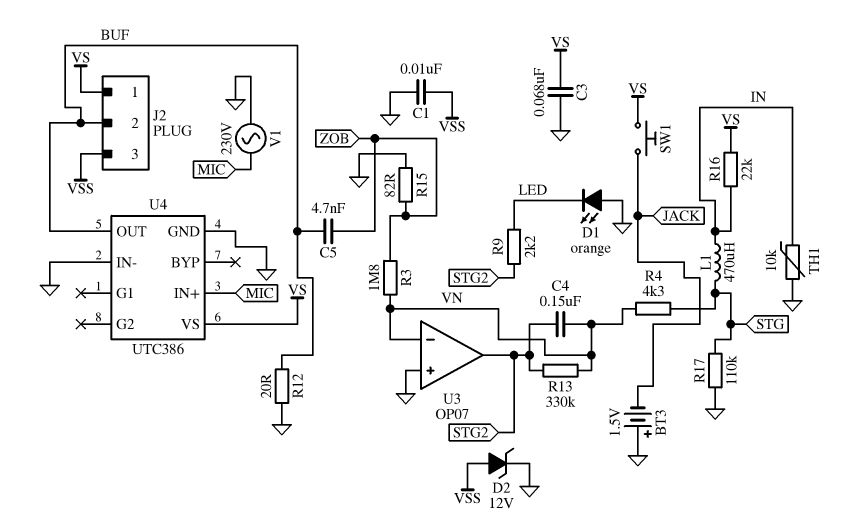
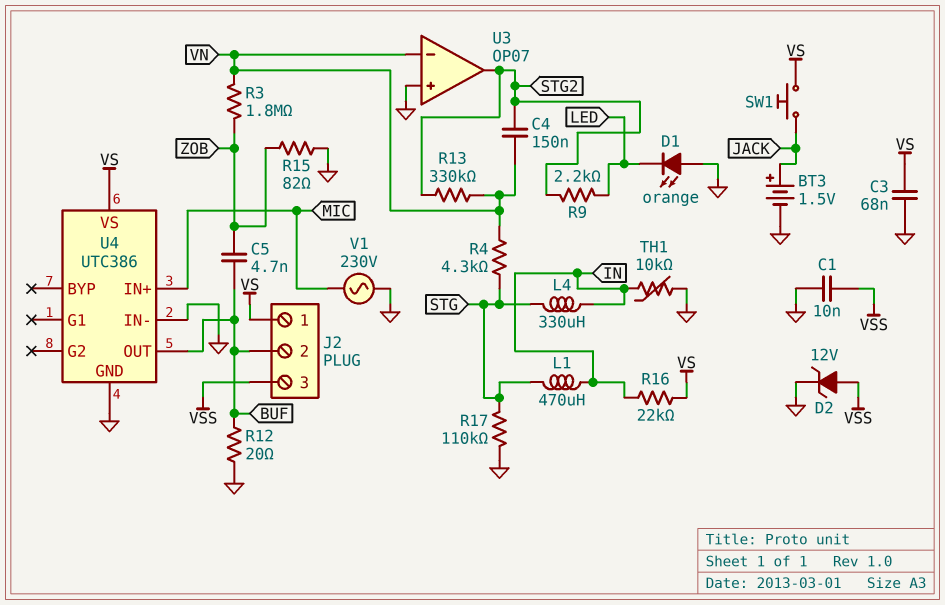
BT3: 1.5V (plus GND, minus JACK) -> 1.5V (plus JACK, minus GND)
L4: none -> 330uH (IN, STG)

